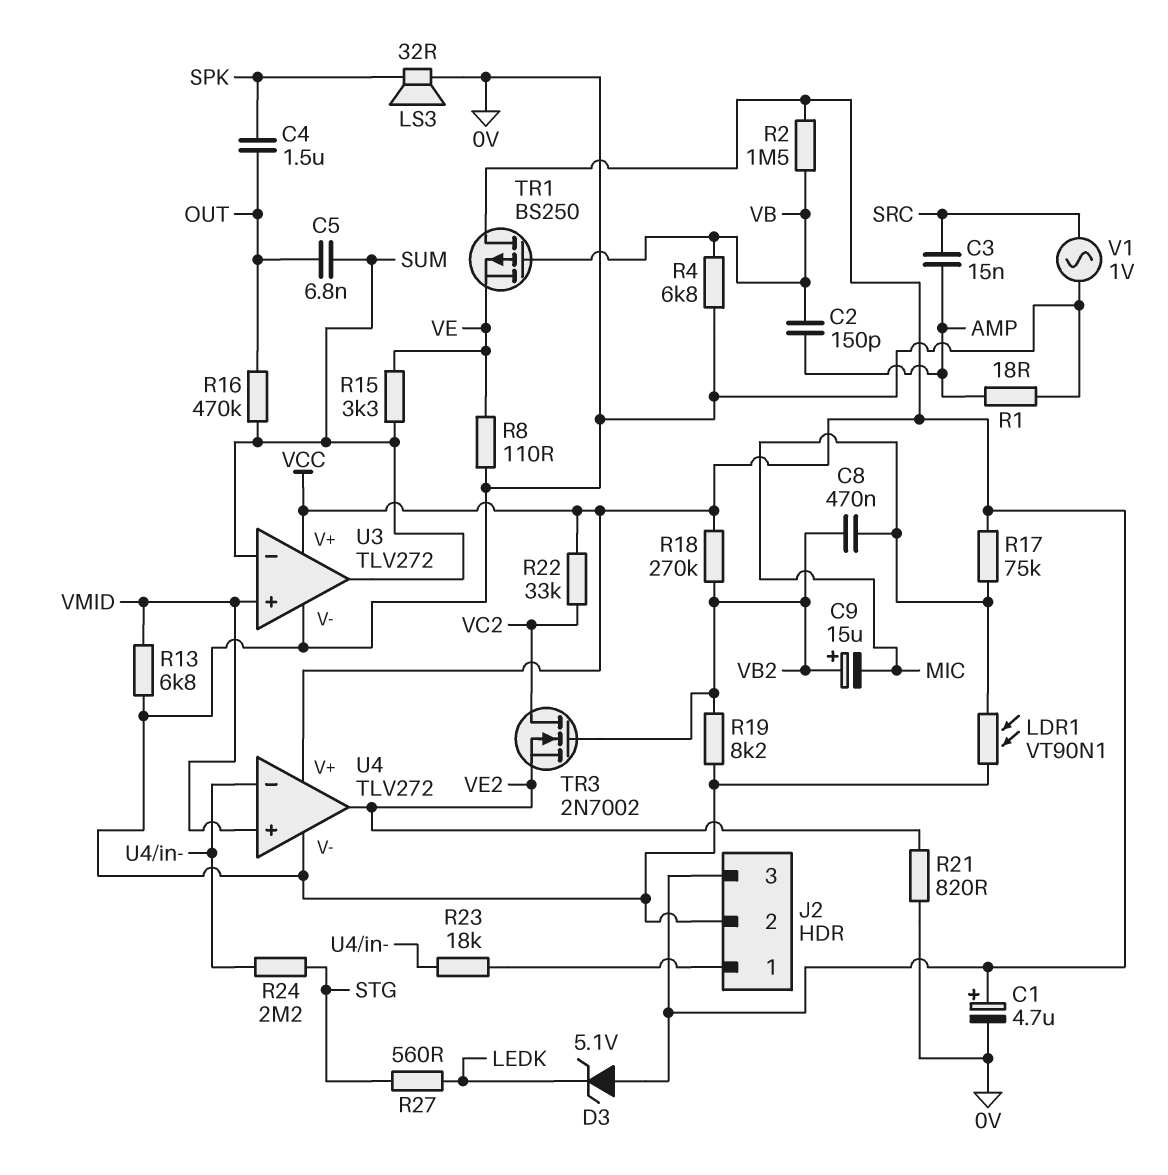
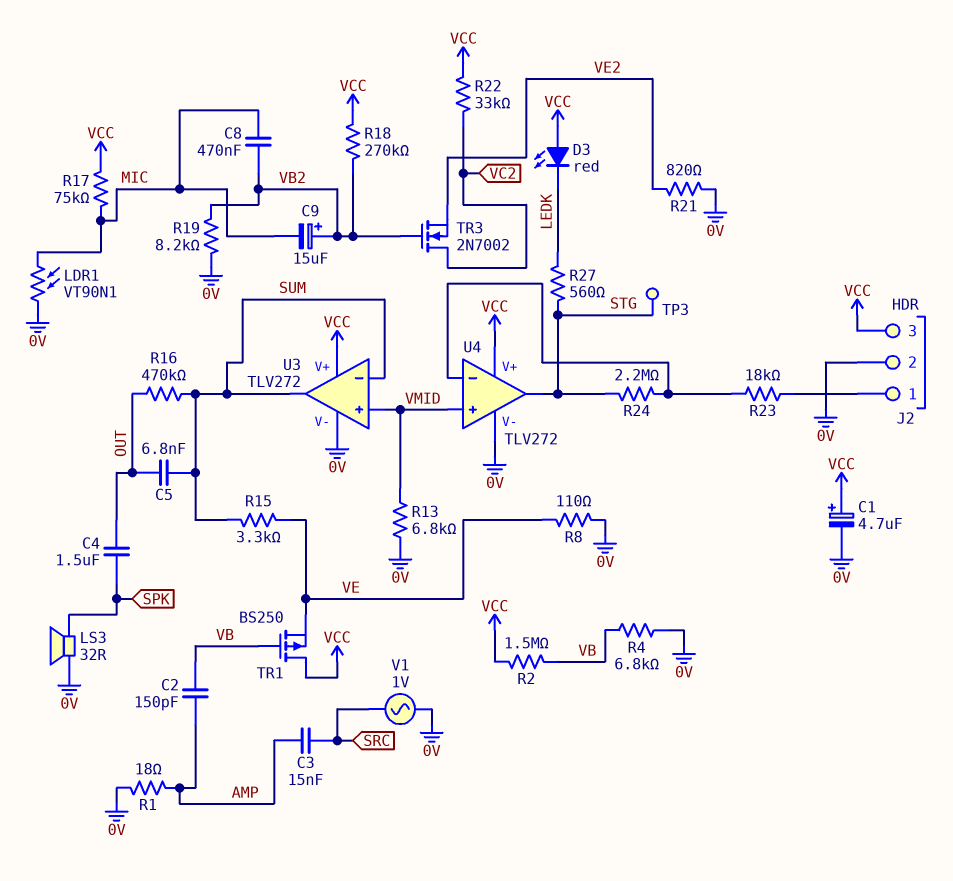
D3: zener 5.1V (A VCC, K LEDK) -> LED red (A VCC, K LEDK)
TP3: none -> test point (STG)
U4 pin out: VE2 -> STG

